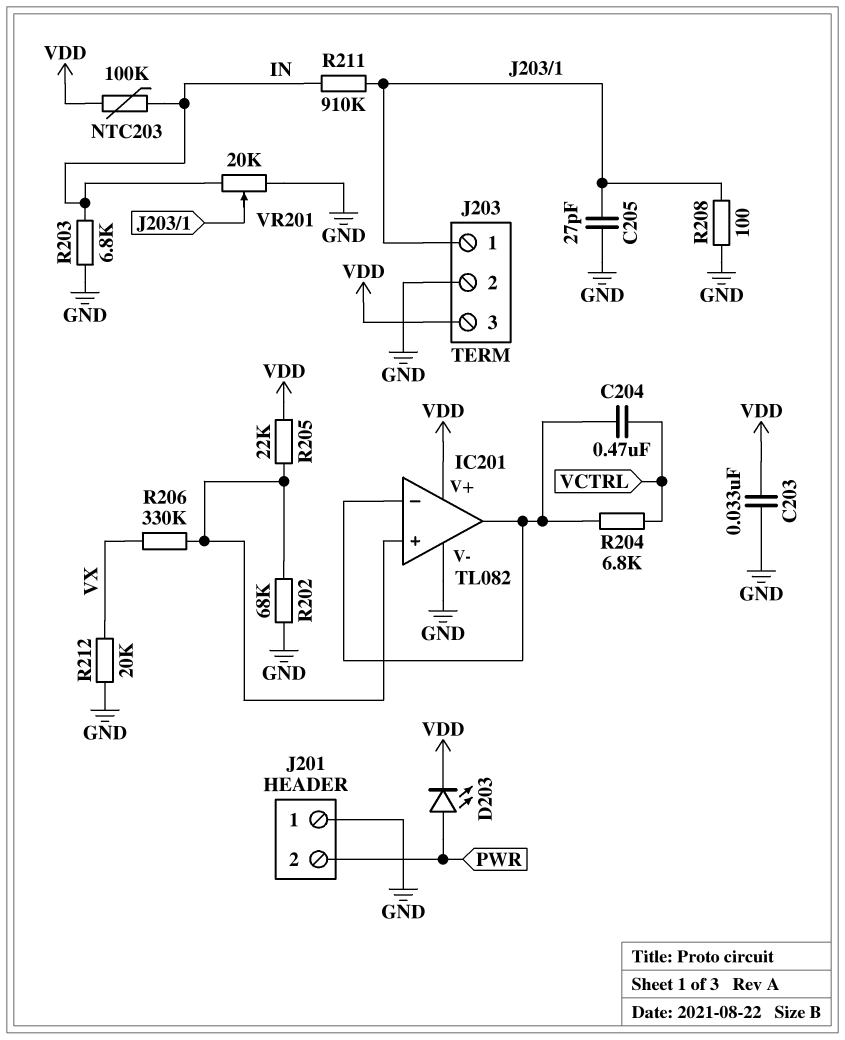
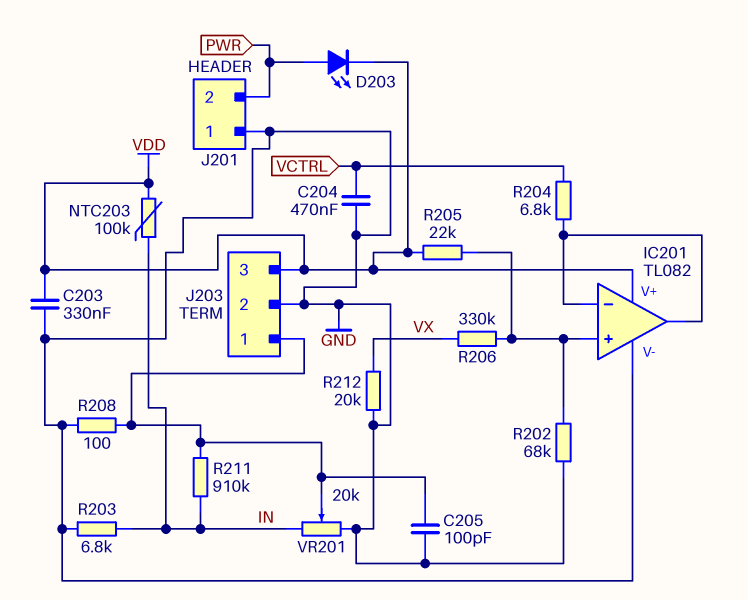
C203: 33nF (GND, VDD) -> 330nF (GND, VDD)
C204: 470nF (IC201/in-, VCTRL) -> 470nF (GND, VCTRL)
C205: 27pF (GND, J203/1) -> 100pF (GND, J203/1)

